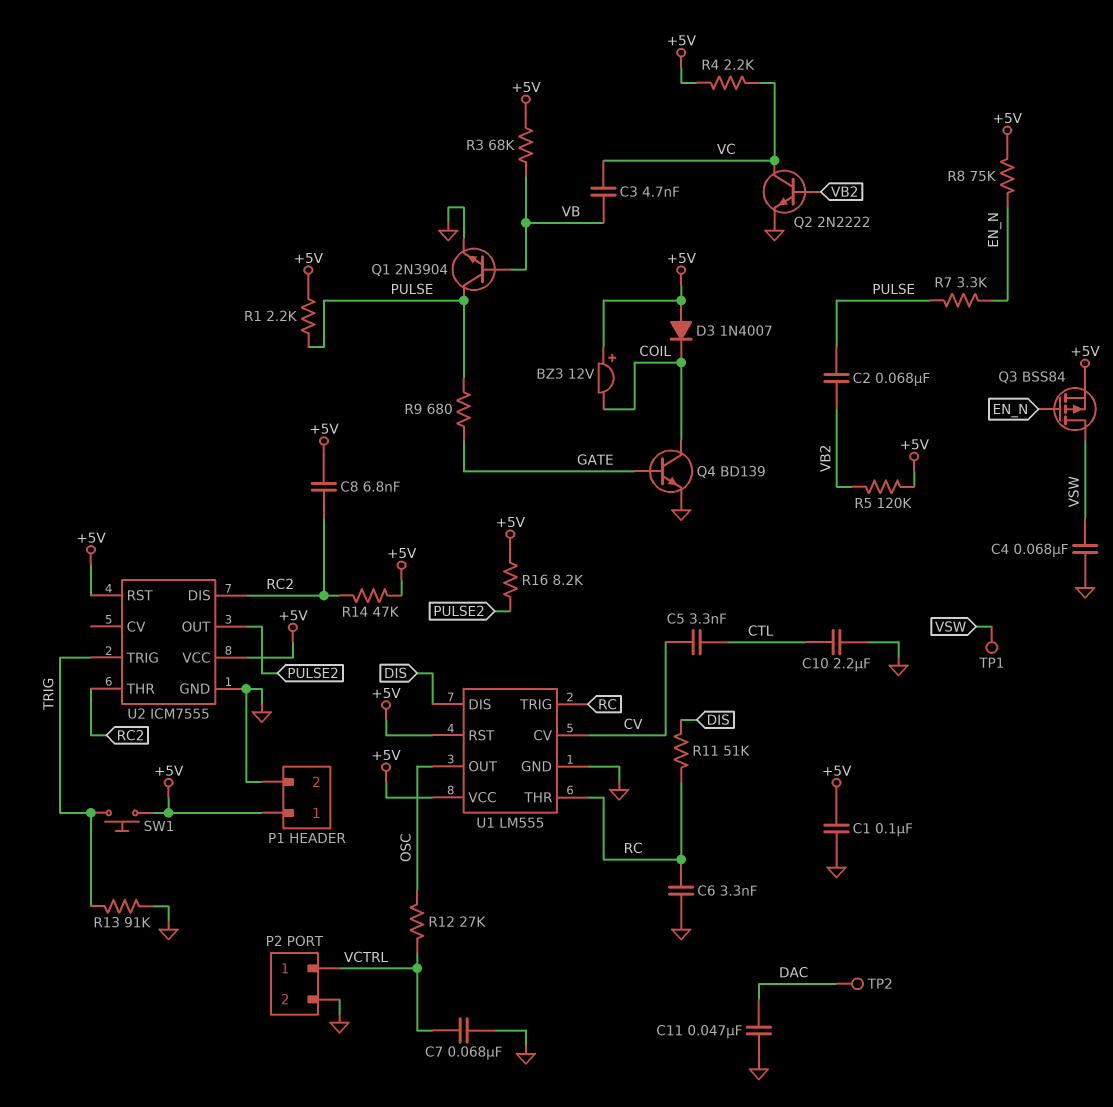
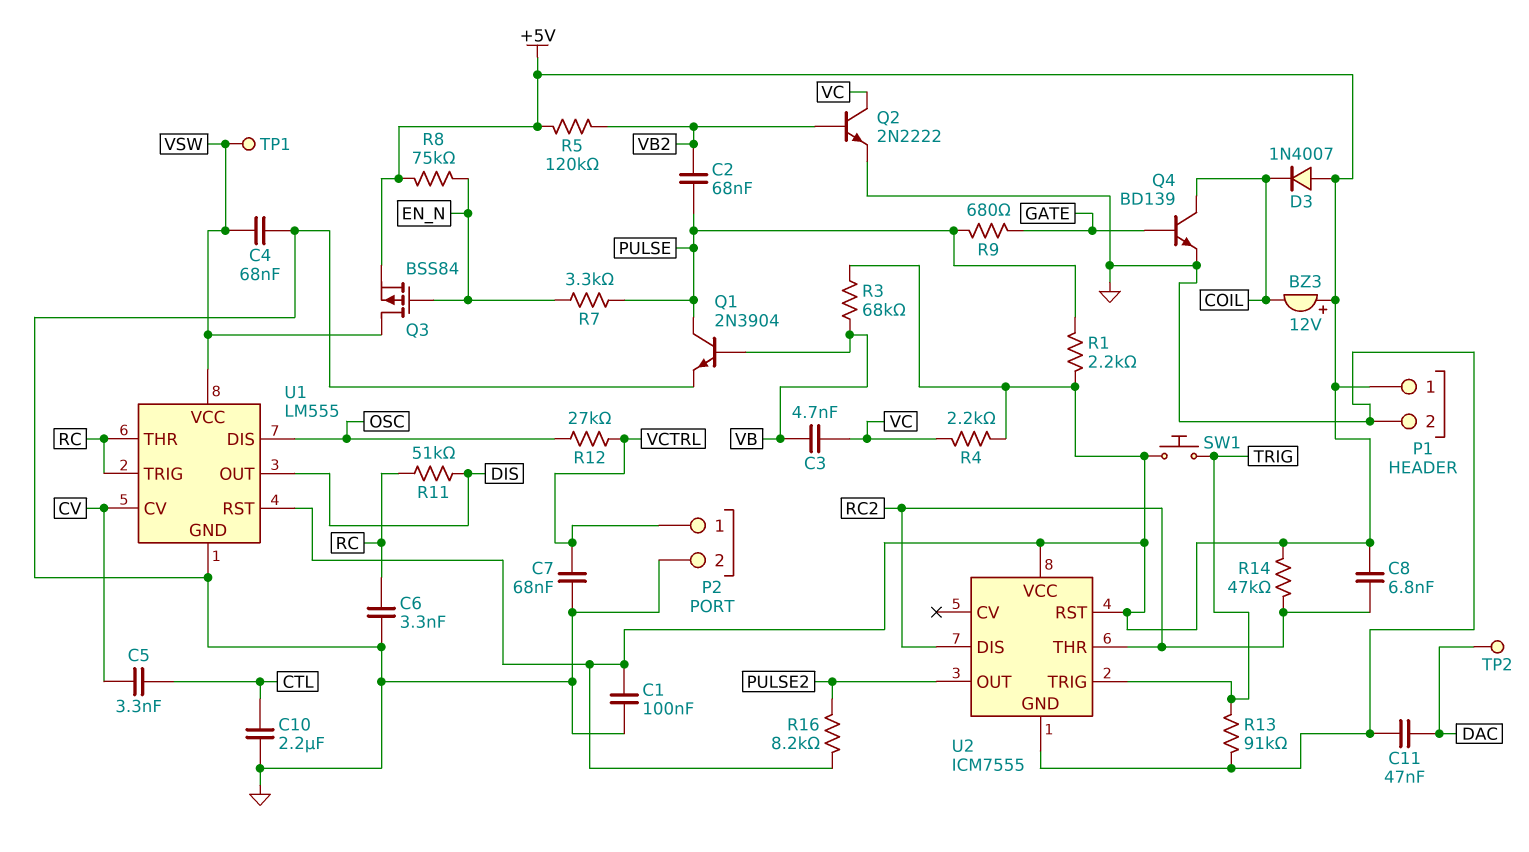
U1 pin DIS: DIS -> OSC
U1 pin OUT: OSC -> DIS
U1 pin VCC: +5V -> VSW

